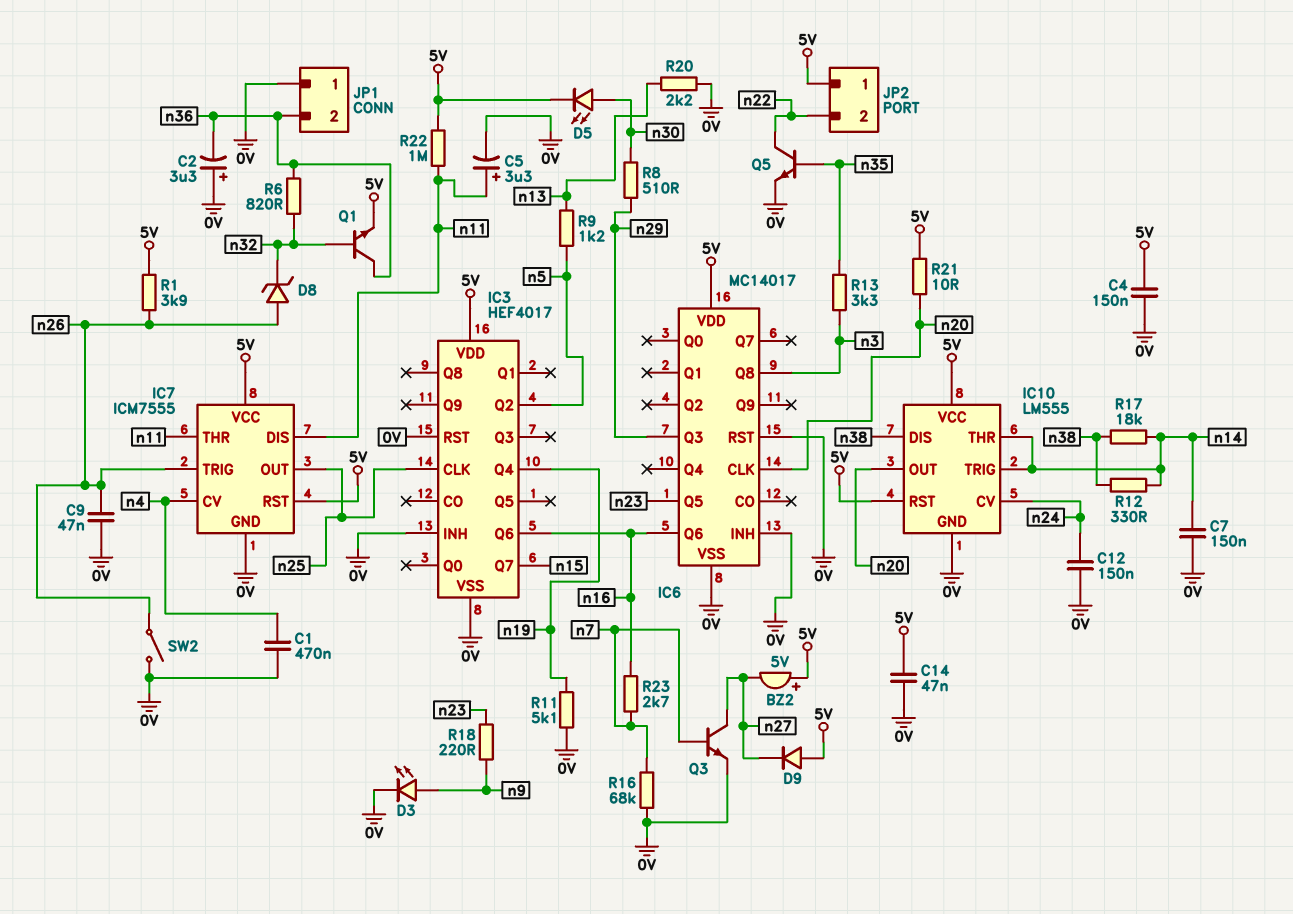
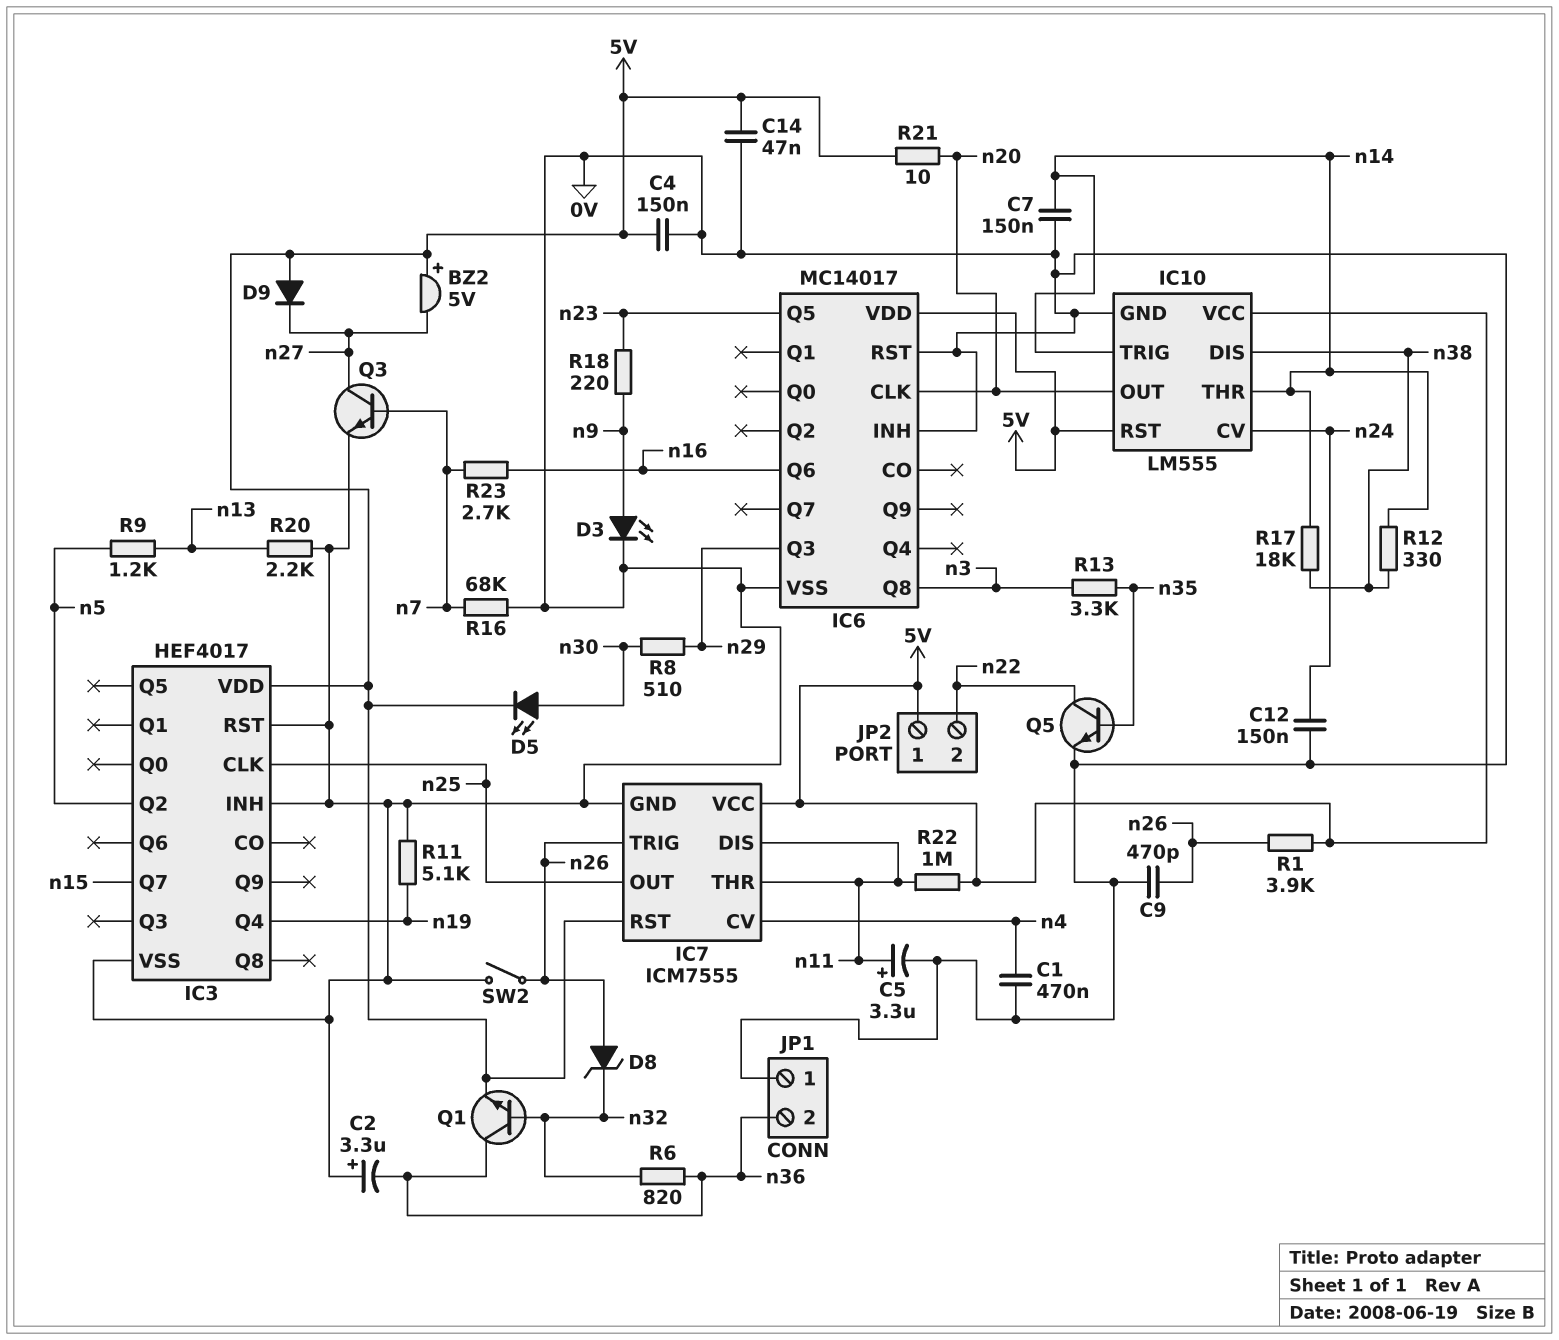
C9: 47nF (0V, n26) -> 470pF (0V, n26)
IC3 pin Q6: n16 -> none

